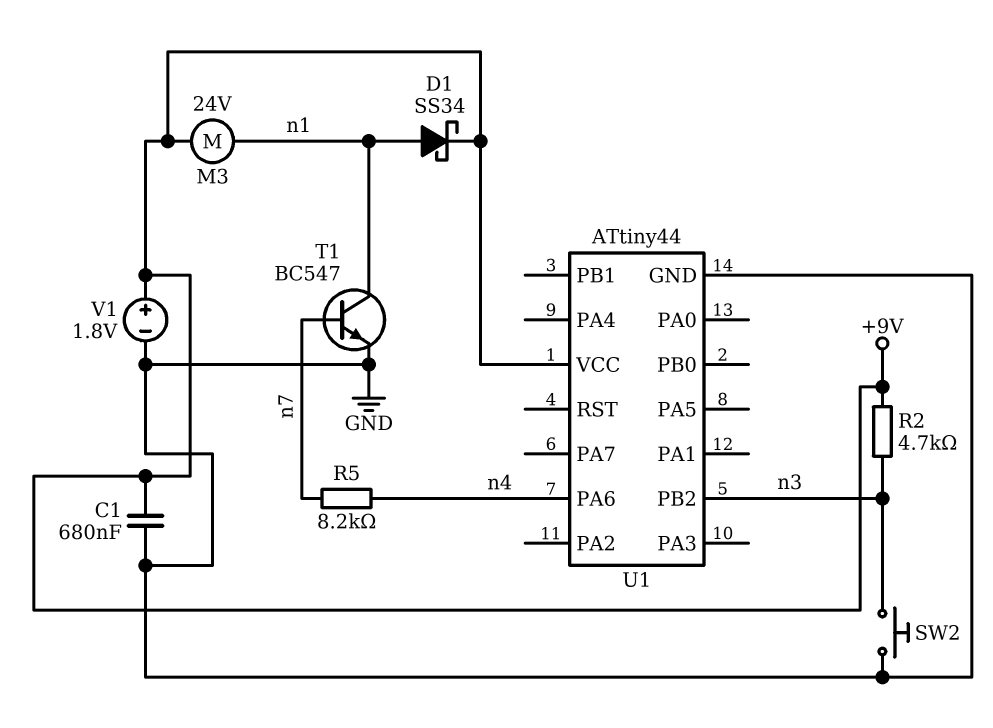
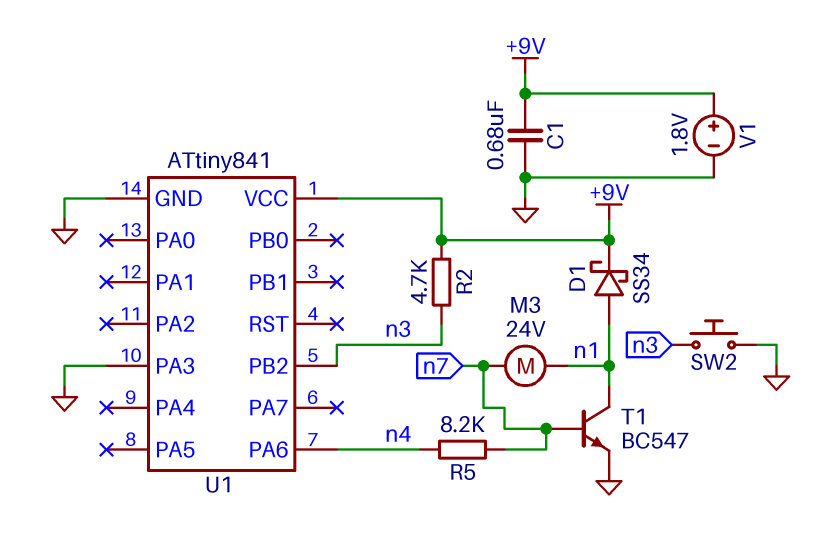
M3: motor 24V (+9V, n1) -> motor 24V (n1, n7)
U1: ATtiny44 -> ATtiny841
U1 pin PA3: none -> GND

